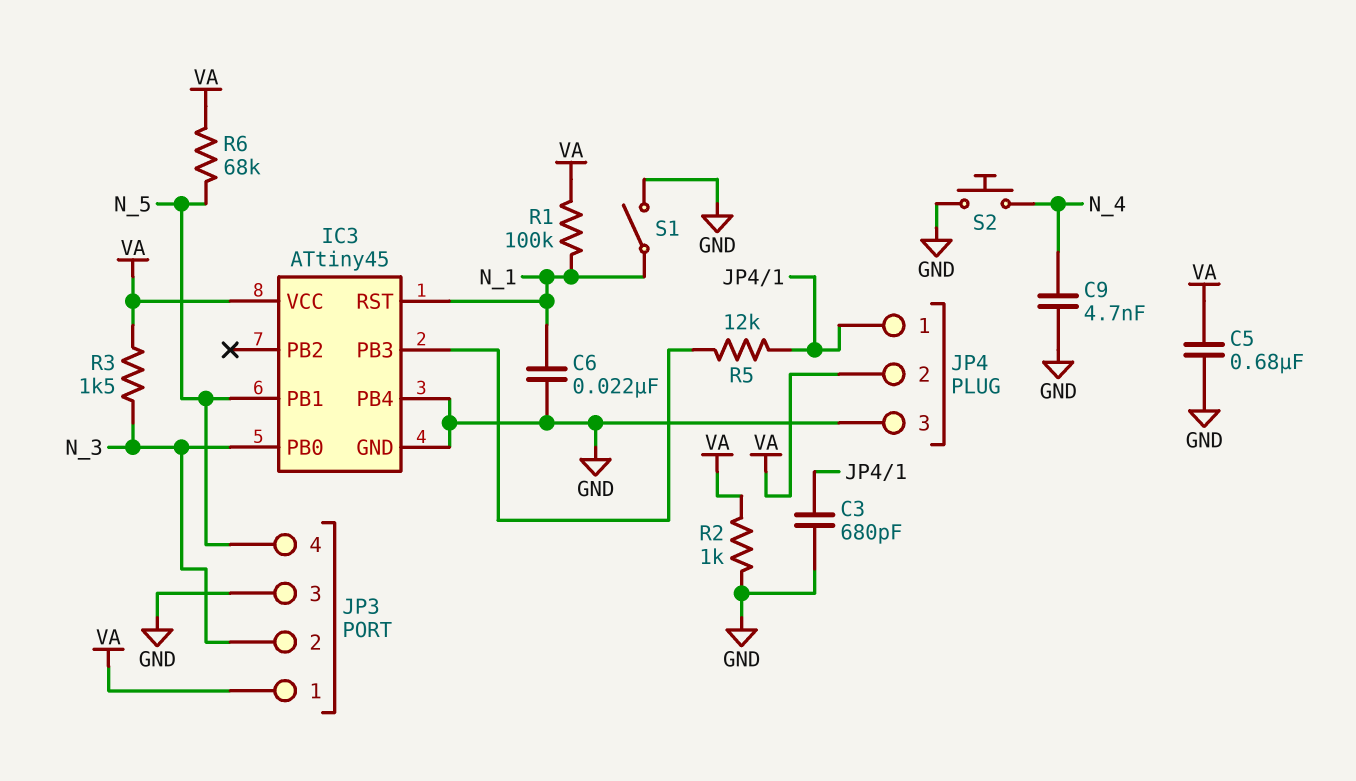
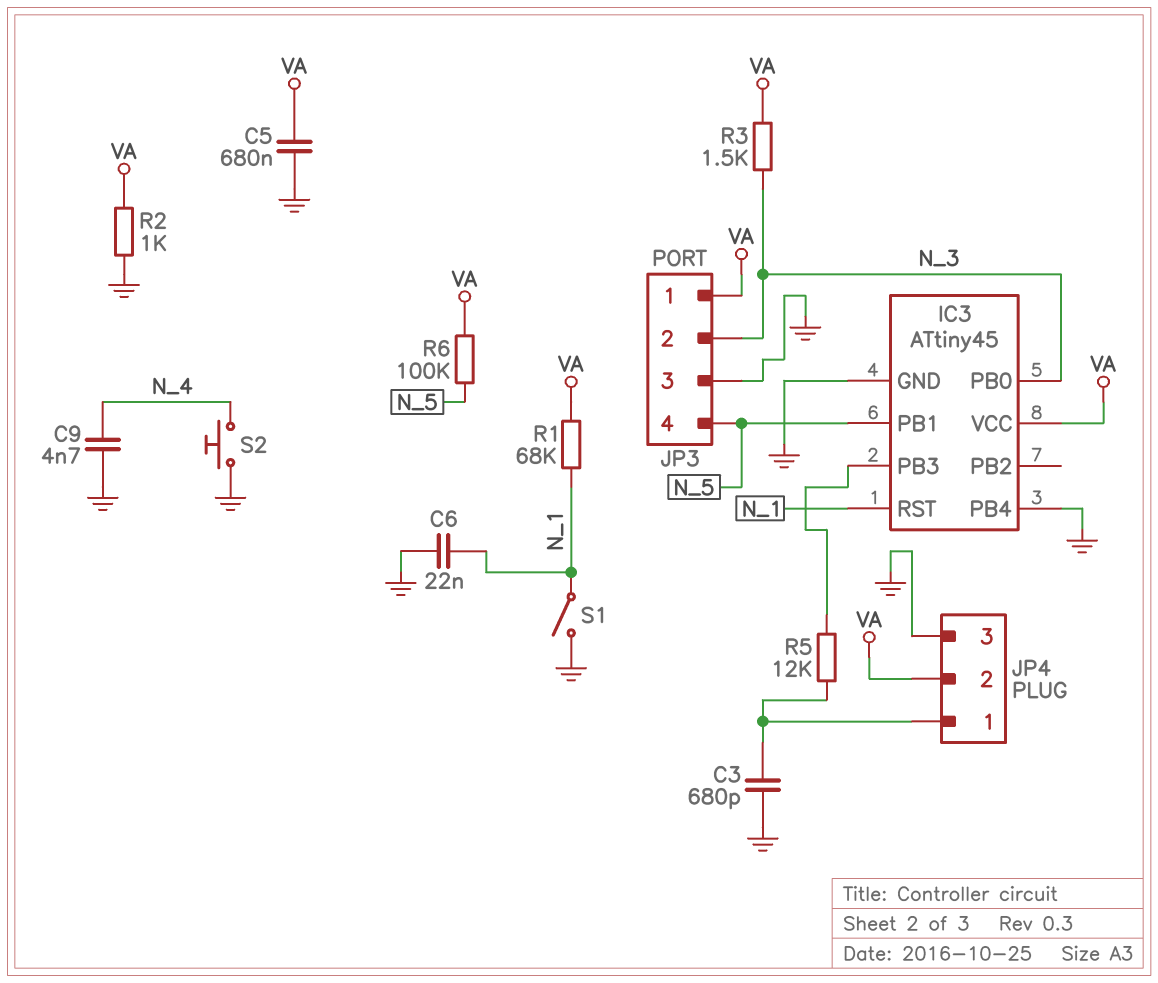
R1: 100k (N_1, VA) -> 68k (N_1, VA)
R6: 68k (N_5, VA) -> 100k (N_5, VA)

